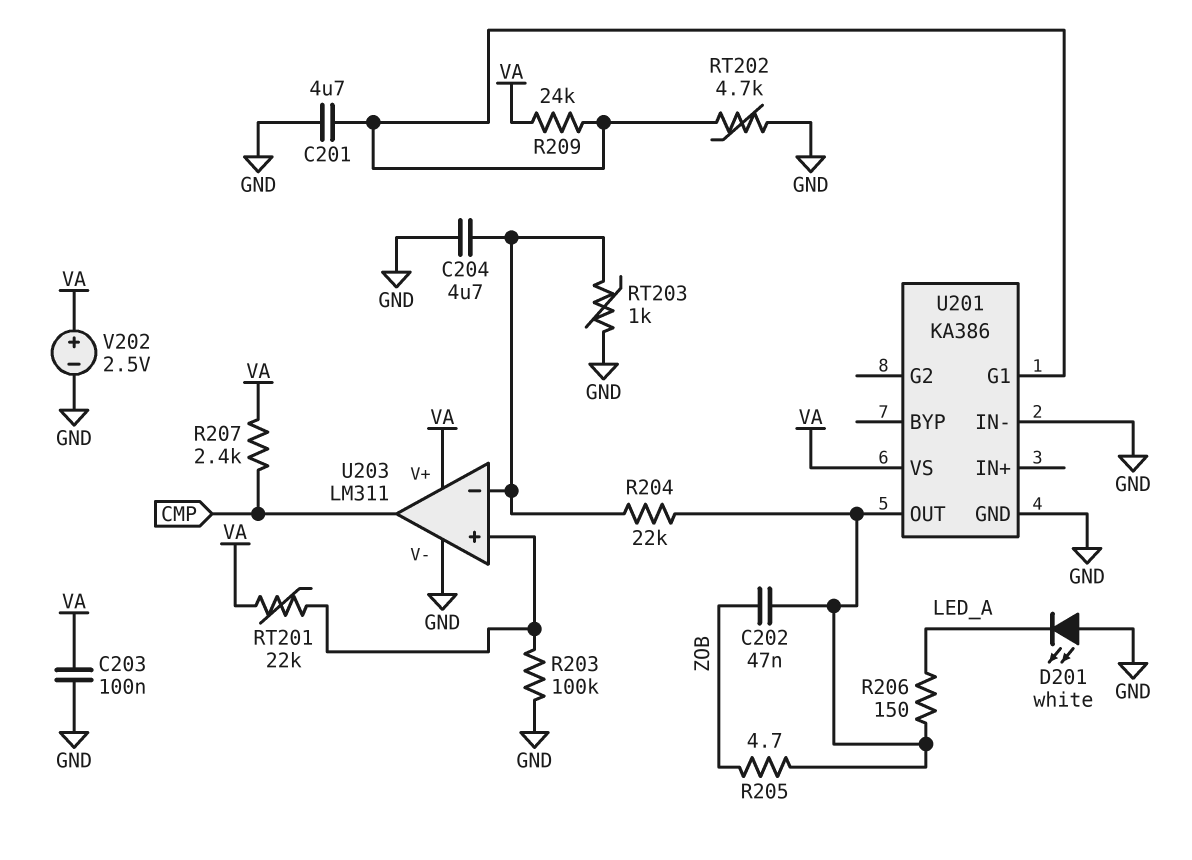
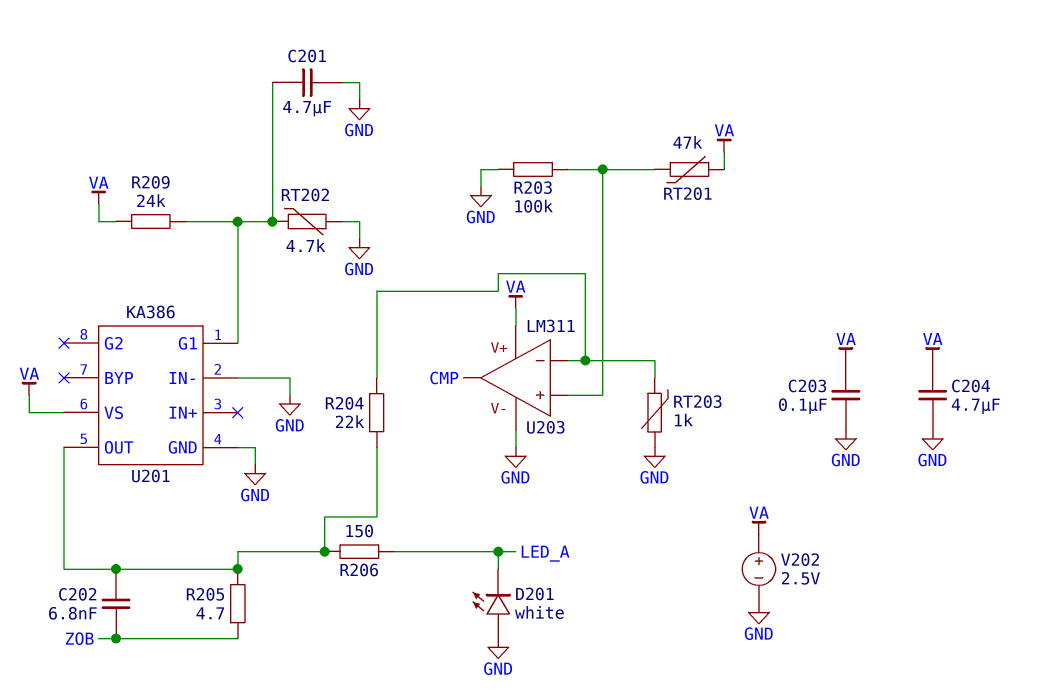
C202: 47nF (U201/OUT, ZOB) -> 6.8nF (U201/OUT, ZOB)
C204: 4.7uF (GND, U203/in-) -> 4.7uF (GND, VA)
R207: 2.4k (CMP, VA) -> none
RT201: 22k (U203/in+, VA) -> 47k (U203/in+, VA)

